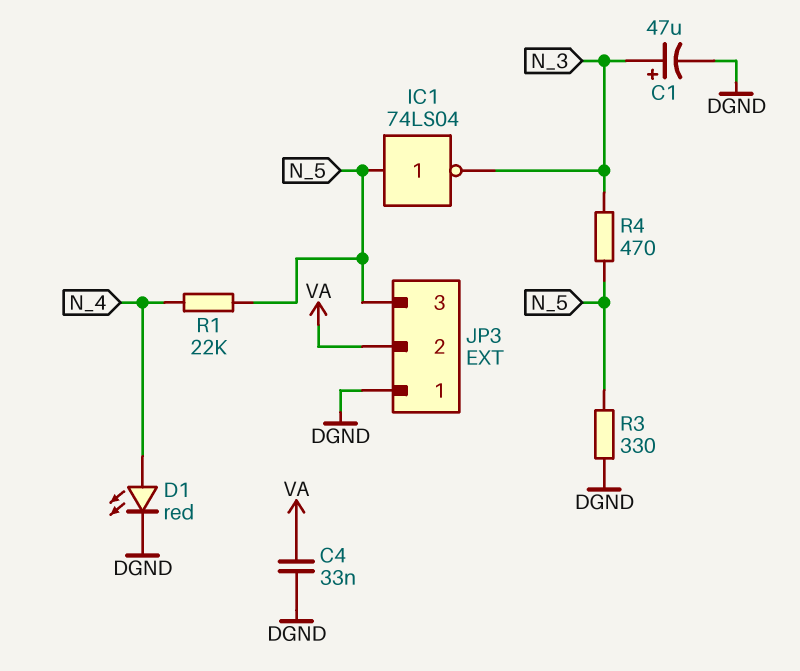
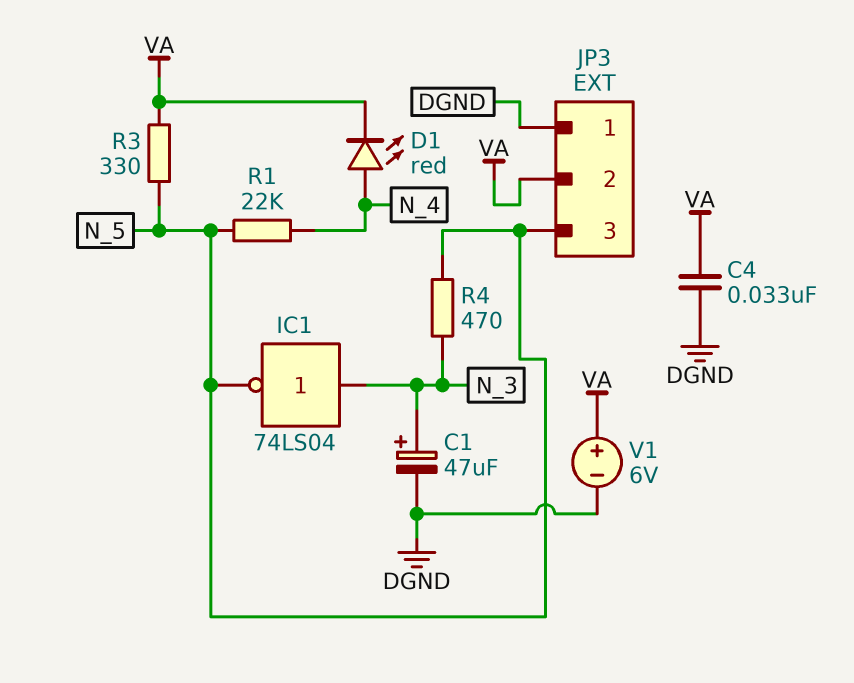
D1: LED red (A N_4, K DGND) -> LED red (A N_4, K VA)
IC1: NOT 74LS04 (in N_5, out N_3) -> NOT 74LS04 (in N_3, out N_5)
R3: 330 (DGND, N_5) -> 330 (N_5, VA)
V1: none -> 6V (plus VA, minus DGND)

